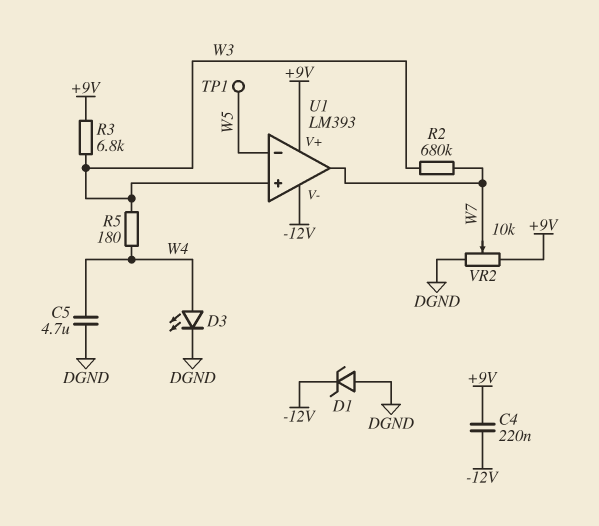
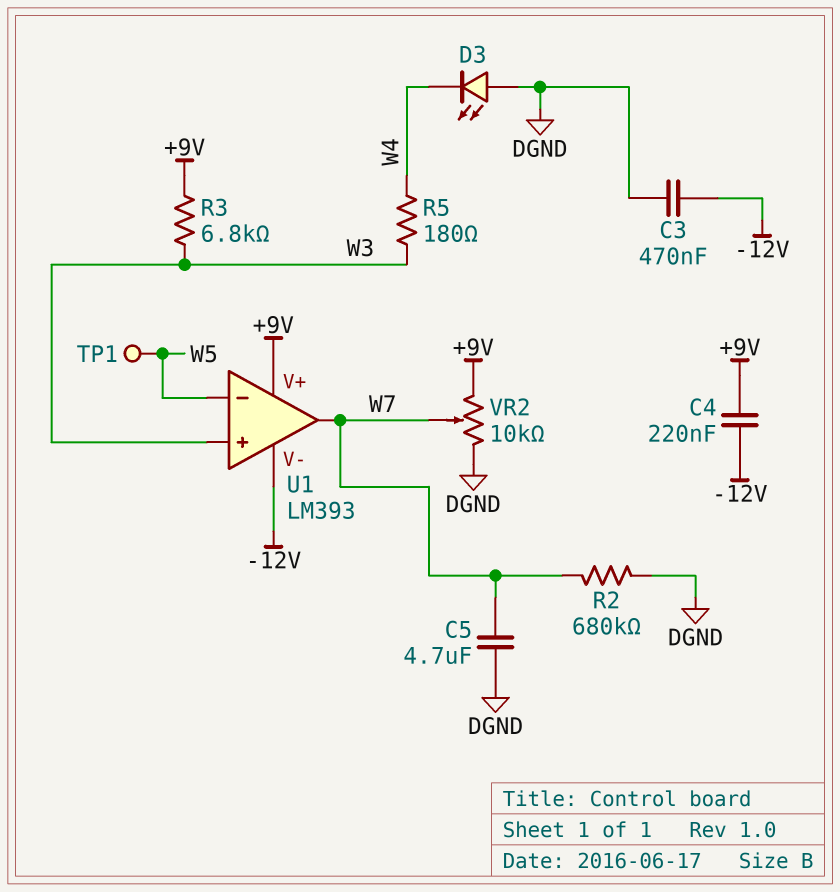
C3: none -> 470nF (-12V, DGND)
C5: 4.7uF (DGND, W4) -> 4.7uF (DGND, W7)
D1: zener (A DGND, K -12V) -> none
D3: LED (A W4, K DGND) -> LED (A DGND, K W4)
R2: 680k (W3, W7) -> 680k (DGND, W7)

